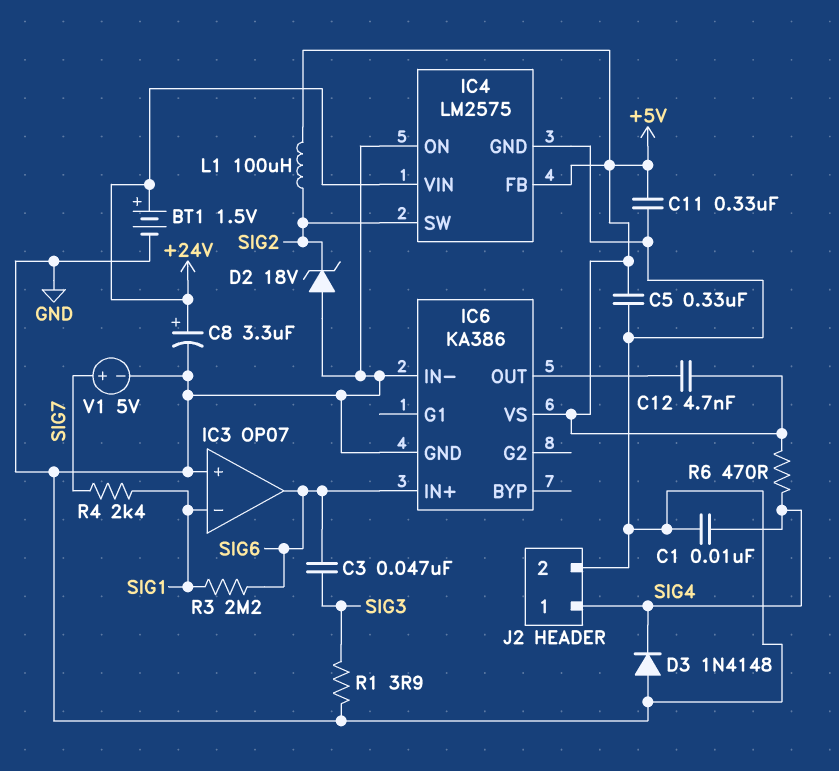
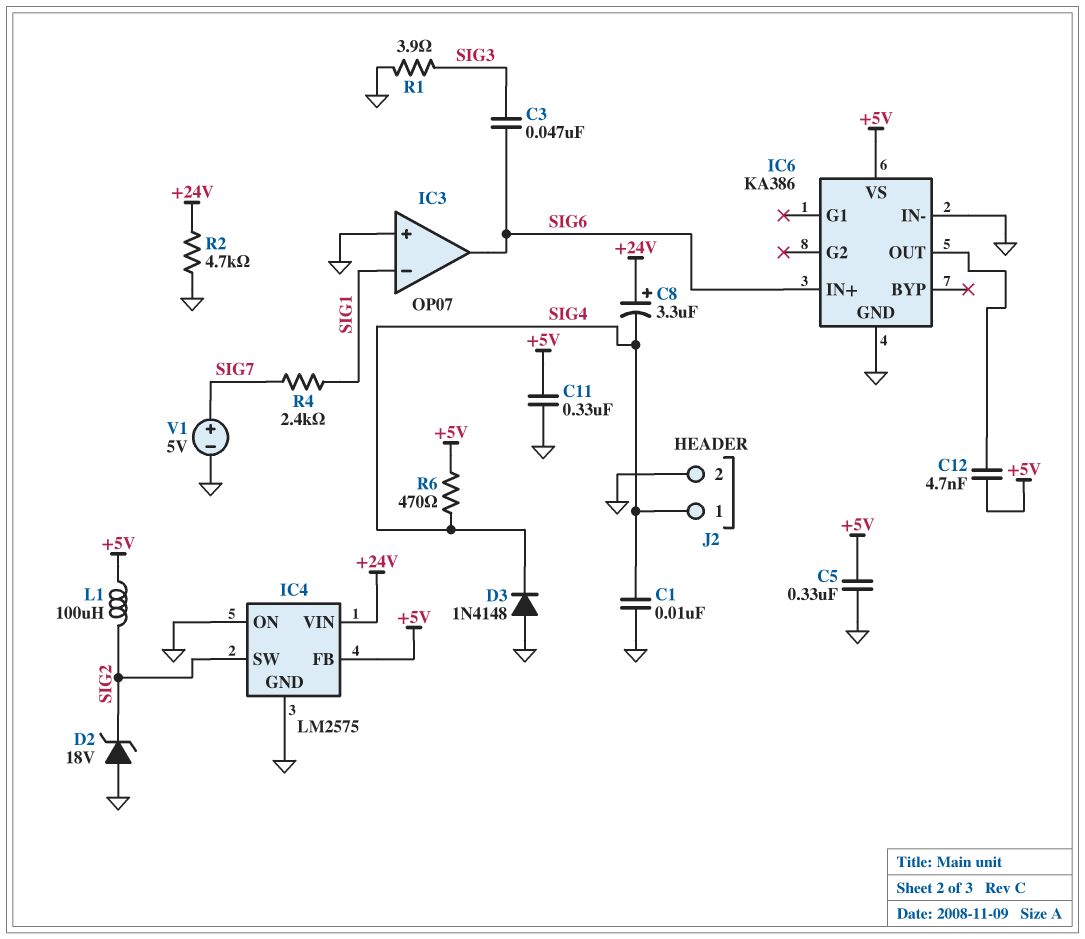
BT1: 1.5V (plus +24V, minus GND) -> none
C8: 3.3uF (plus +24V, minus GND) -> 3.3uF (plus +24V, minus SIG4)
R2: none -> 4.7k (+24V, GND)
R3: 2.2M (SIG1, SIG6) -> none

